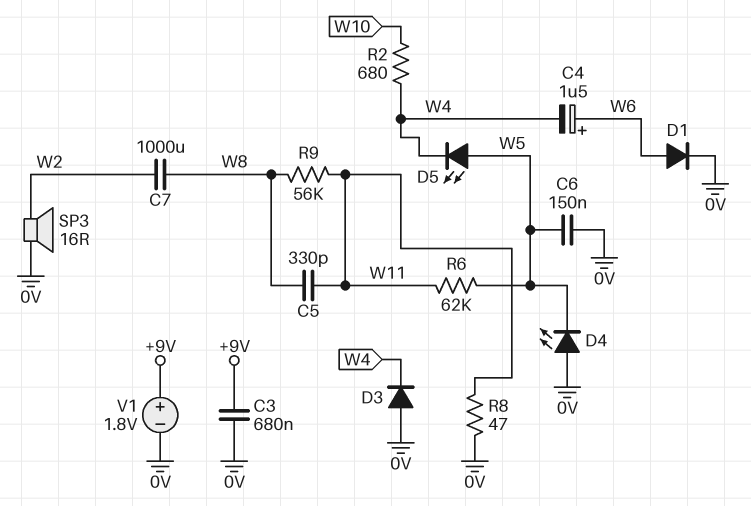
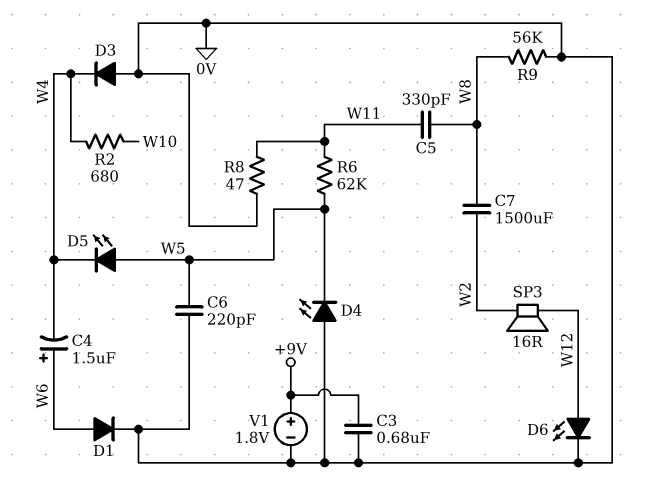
C6: 150nF (0V, W5) -> 220pF (0V, W5)
C7: 1000uF (W2, W8) -> 1500uF (W2, W8)
D6: none -> LED (A W12, K 0V)
R9: 56k (W8, W11) -> 56k (0V, W8)
SP3: speaker 16R (0V, W2) -> speaker 16R (W2, W12)

